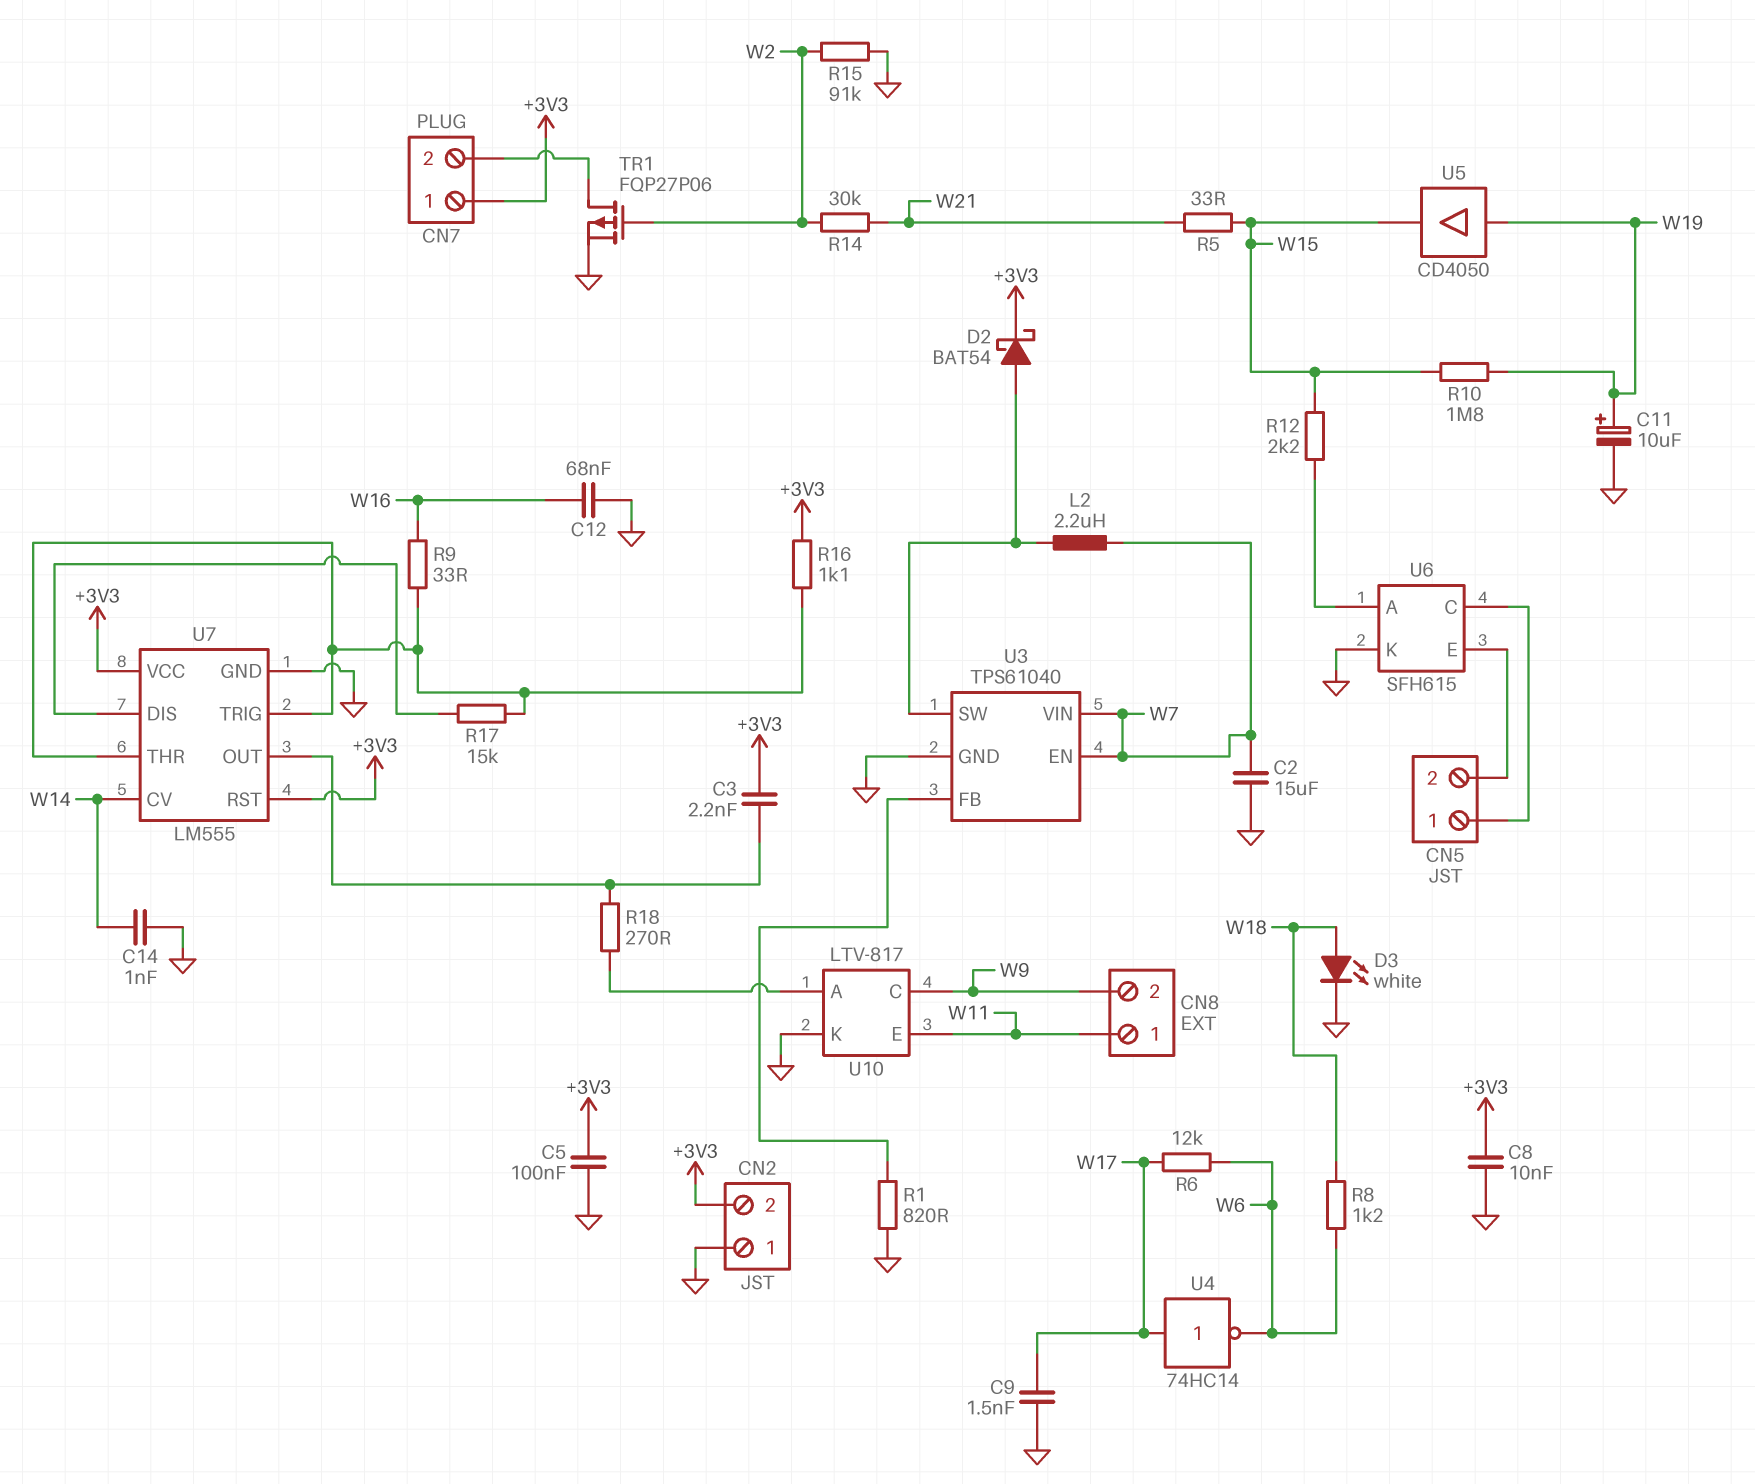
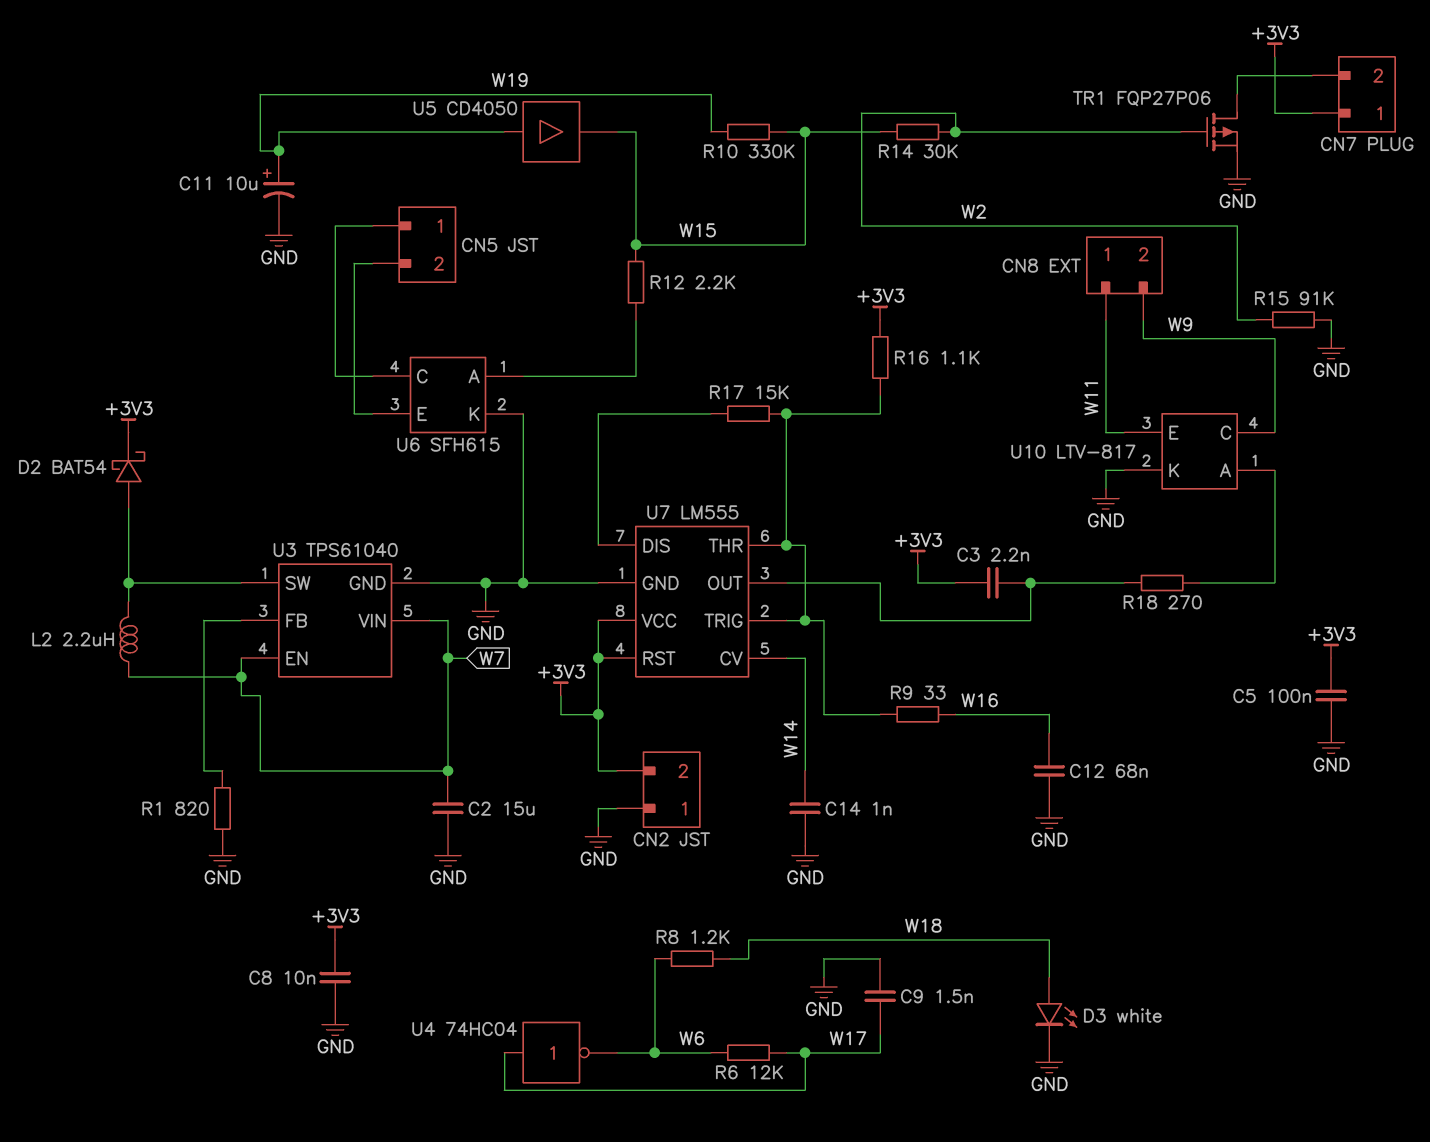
R5: 33 (W15, W21) -> none
R10: 1.8M (W15, W19) -> 330k (W15, W19)
R14: 30k (W2, W21) -> 30k (W2, W15)
U4: NOT 74HC14 (in W17, out W6) -> NOT 74HC04 (in W17, out W6)

